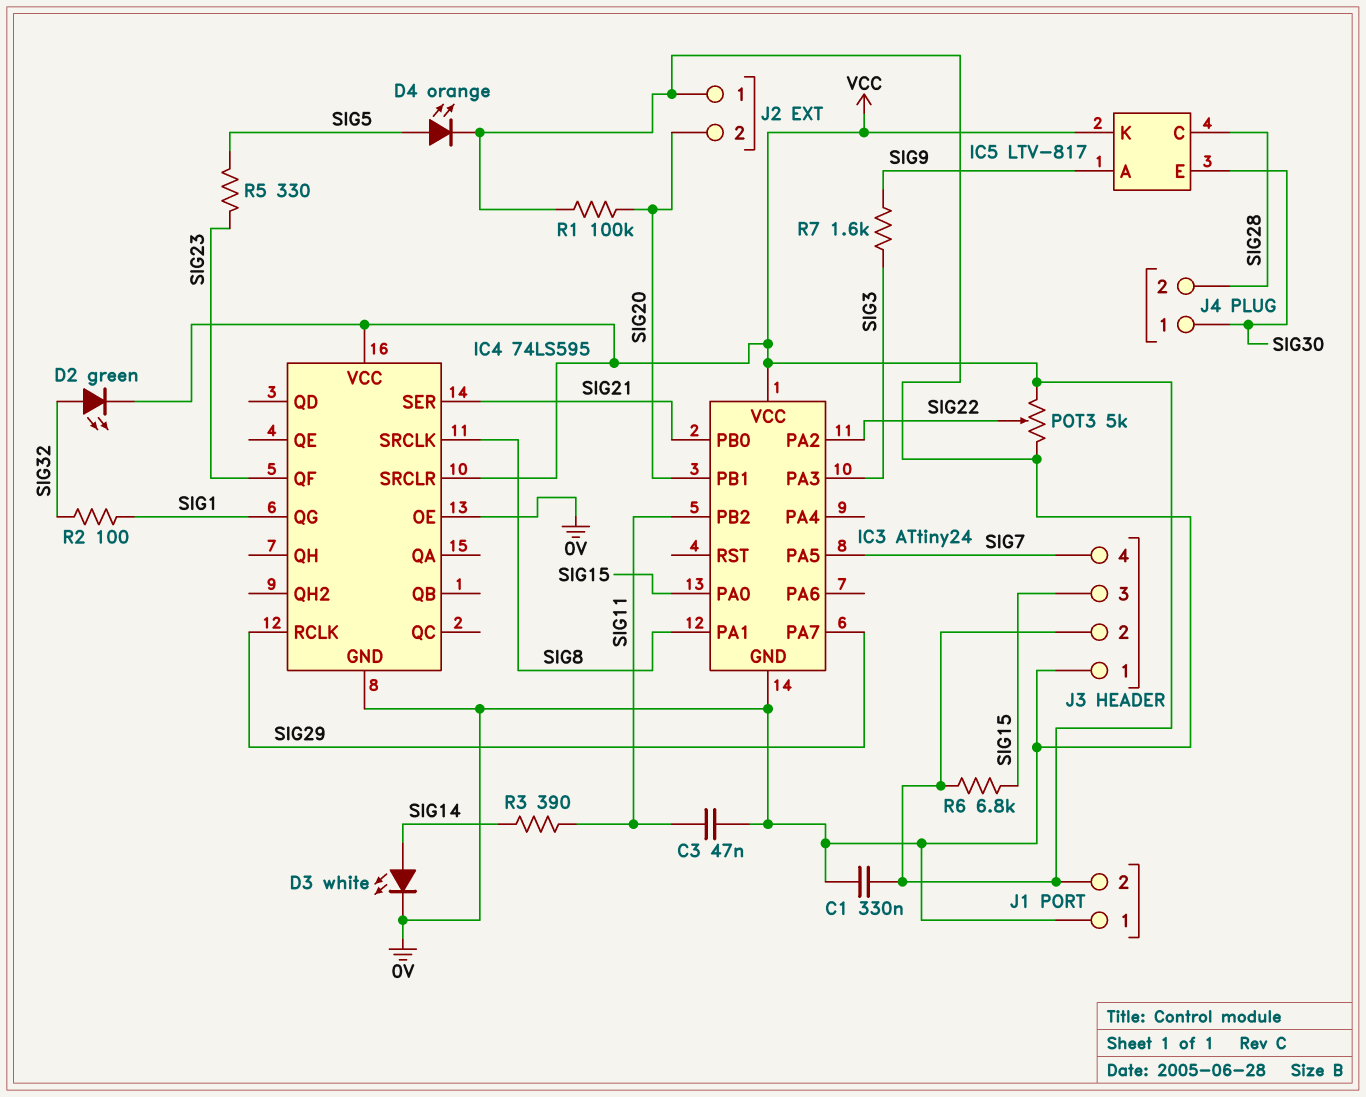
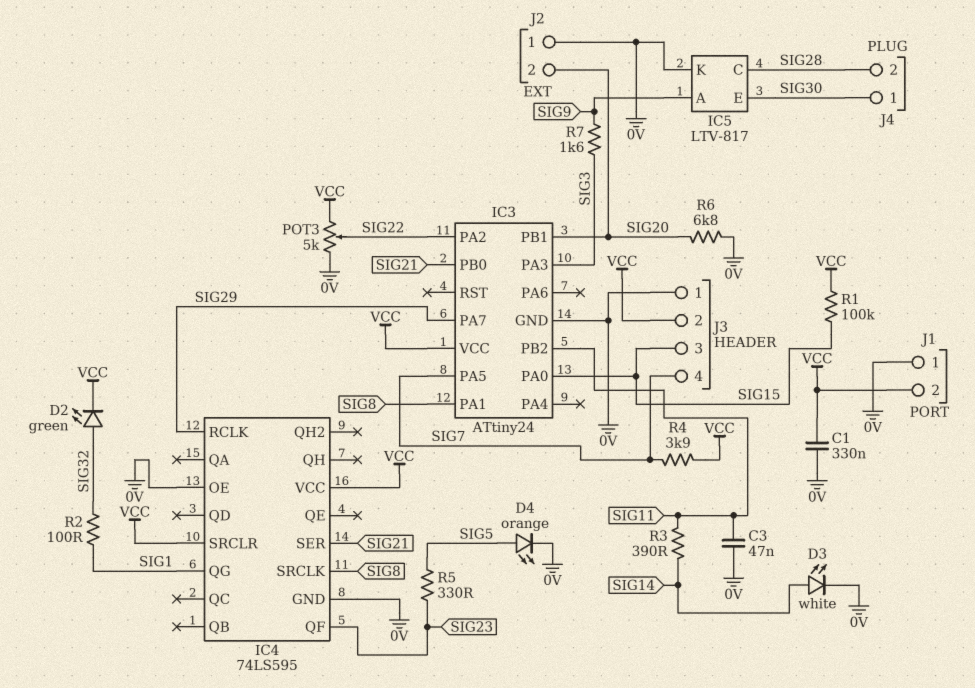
IC5 pin K: VCC -> 0V
R1: 100k (0V, SIG20) -> 100k (SIG15, VCC)
R4: none -> 3.9k (SIG7, VCC)
R6: 6.8k (SIG15, VCC) -> 6.8k (0V, SIG20)

